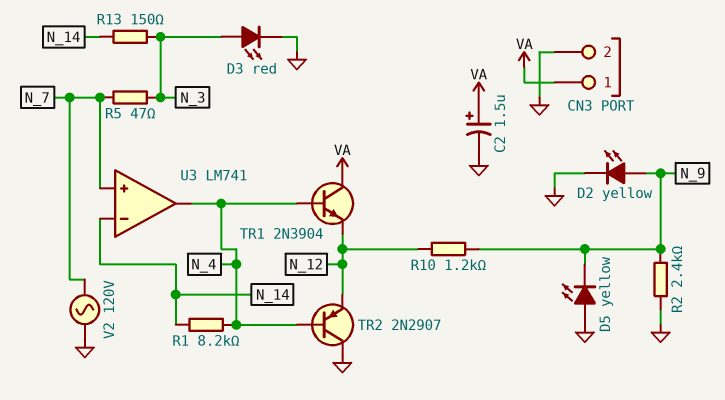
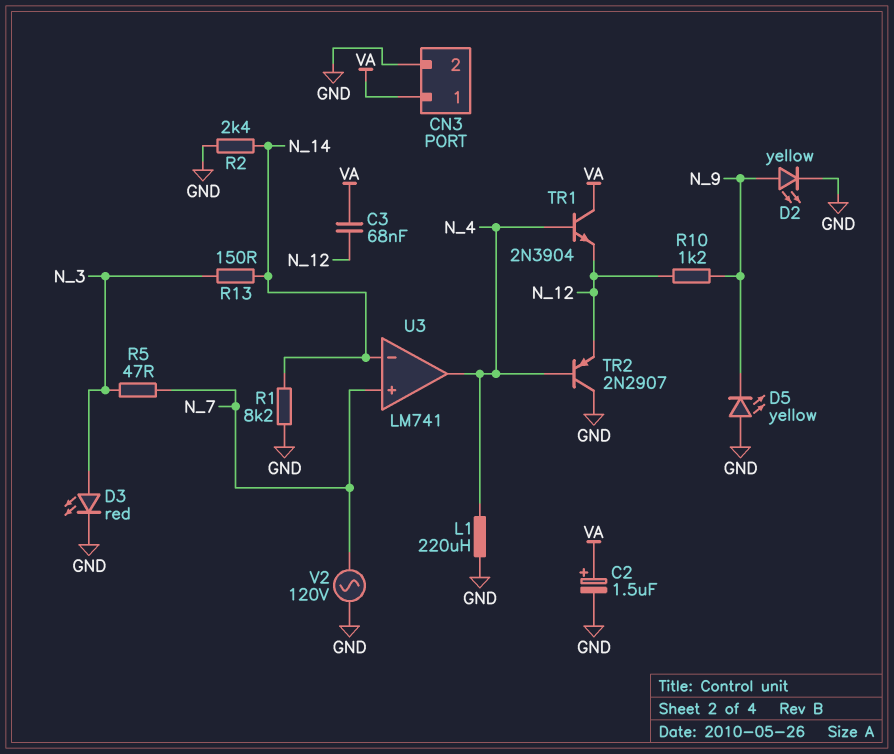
C3: none -> 68nF (N_12, VA)
L1: none -> 220uH (GND, N_4)
R1: 8.2k (N_4, N_14) -> 8.2k (GND, N_14)
R2: 2.4k (GND, N_9) -> 2.4k (GND, N_14)

